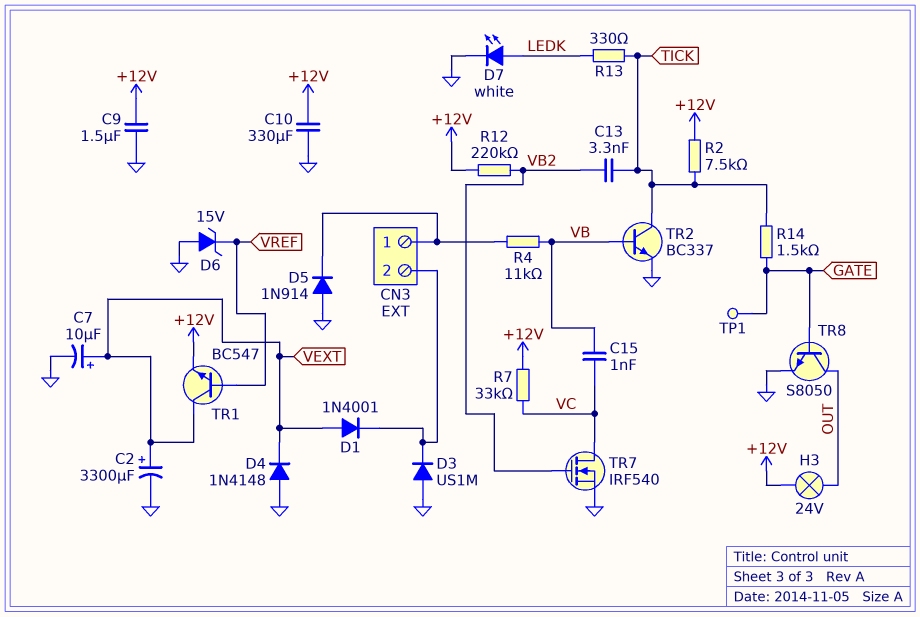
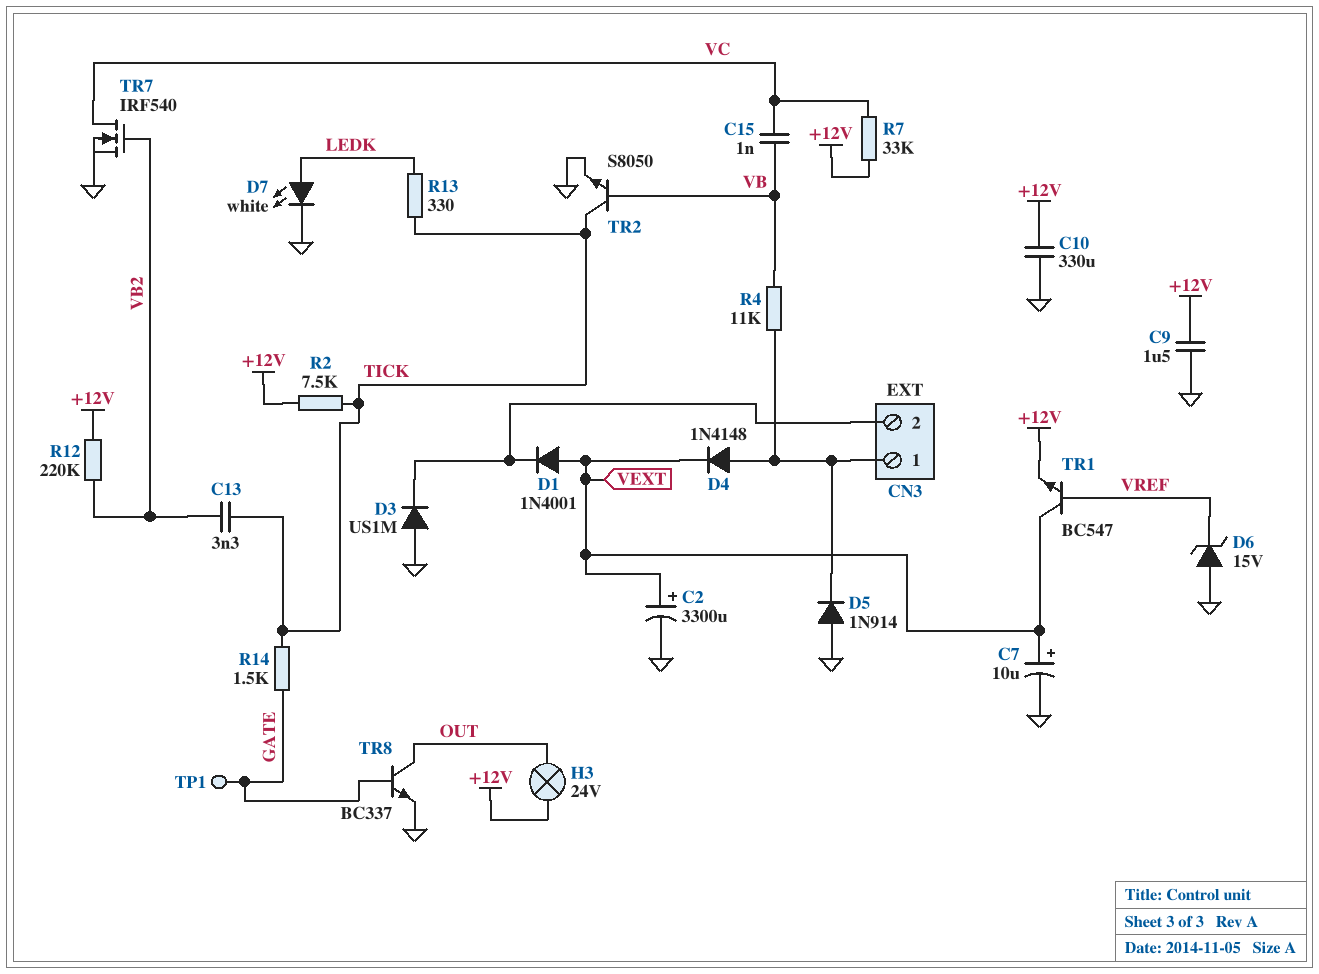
D4: diode 1N4148 (A GND, K VEXT) -> diode 1N4148 (A CN3/1, K VEXT)
TR2: NPN BC337 (B VB, C TICK, E GND) -> NPN S8050 (B VB, C TICK, E GND)
TR8: NPN S8050 (B GATE, C OUT, E GND) -> NPN BC337 (B GATE, C OUT, E GND)

